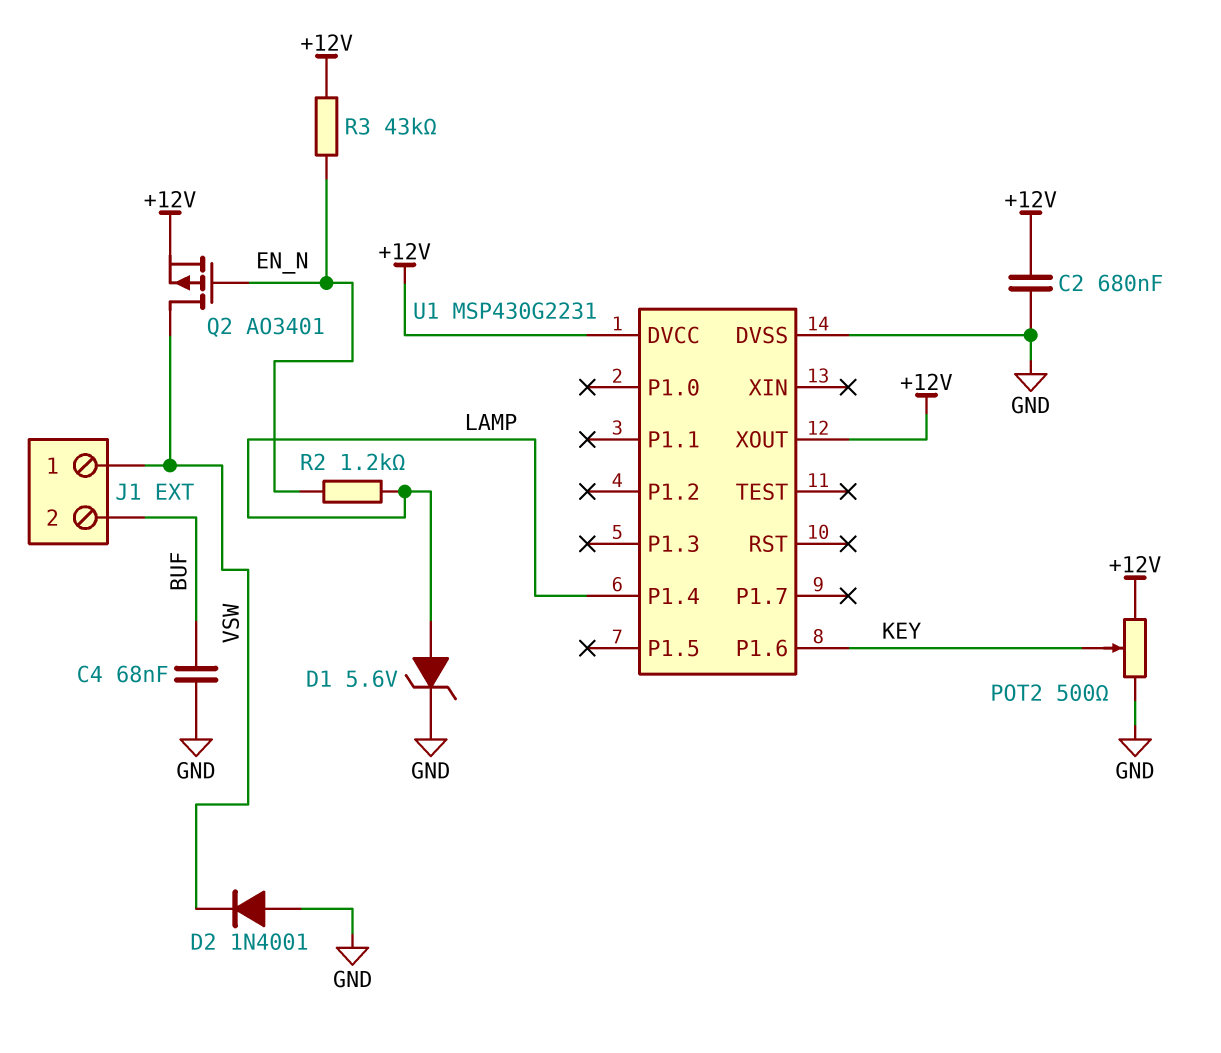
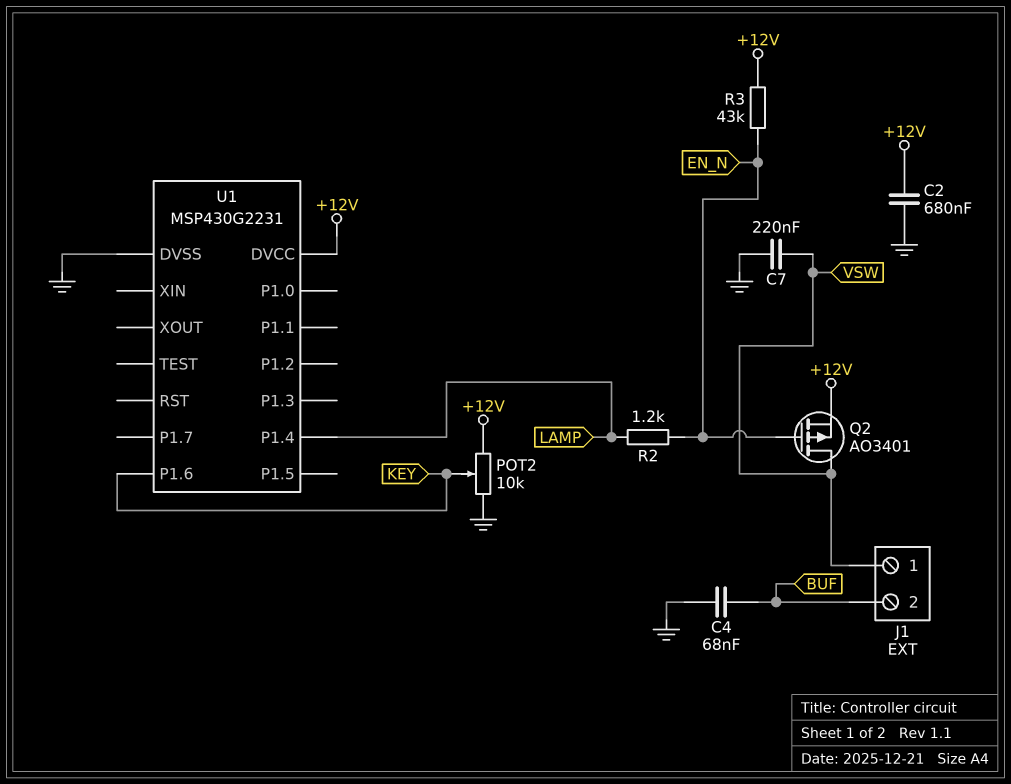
C7: none -> 220nF (GND, VSW)
D1: zener 5.6V (A LAMP, K GND) -> none
D2: diode 1N4001 (A GND, K VSW) -> none
POT2: 500 (+12V, GND, wiper KEY) -> 10k (+12V, GND, wiper KEY)
U1 pin XOUT: +12V -> none

